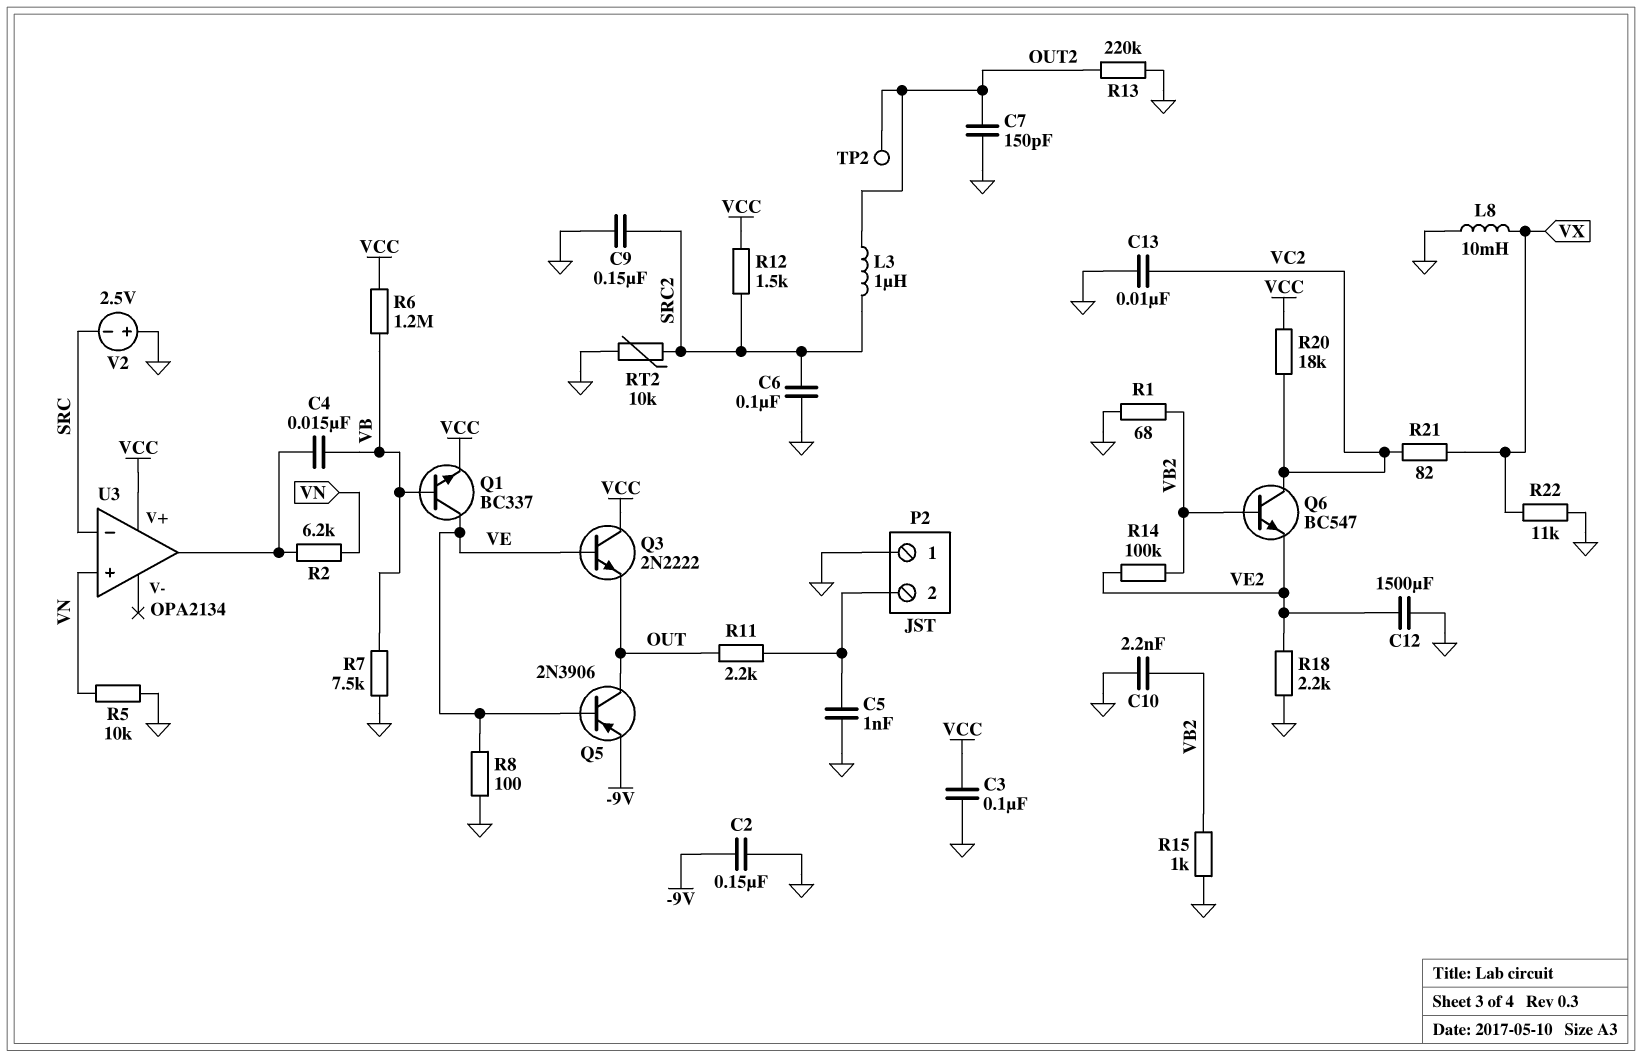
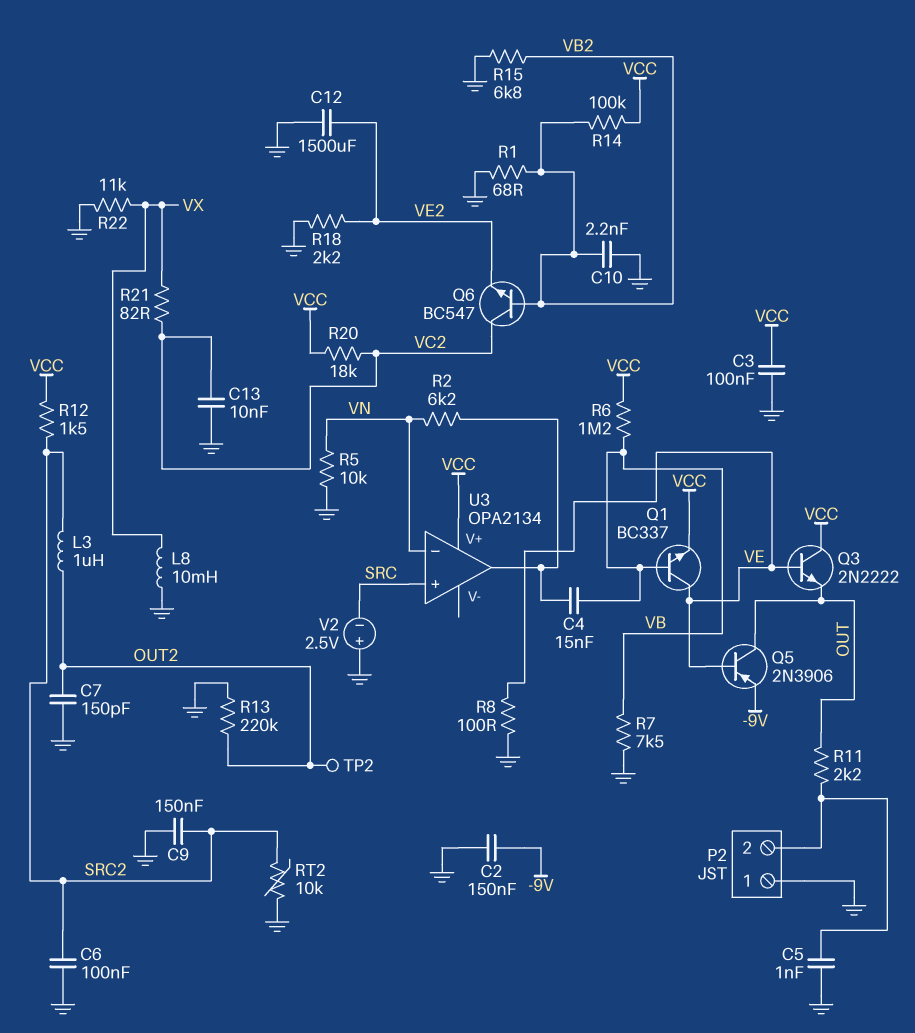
R14: 100k (VB2, VE2) -> 100k (VB2, VCC)
R15: 1k (GND, VB2) -> 6.8k (GND, VB2)
U3 pin in+: VN -> SRC
U3 pin in-: SRC -> VN

